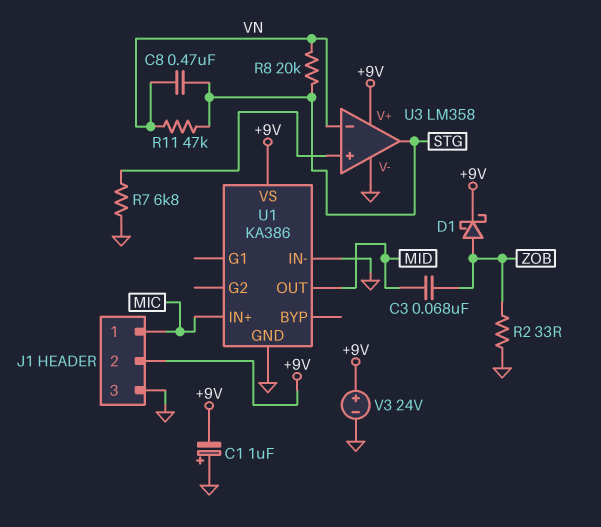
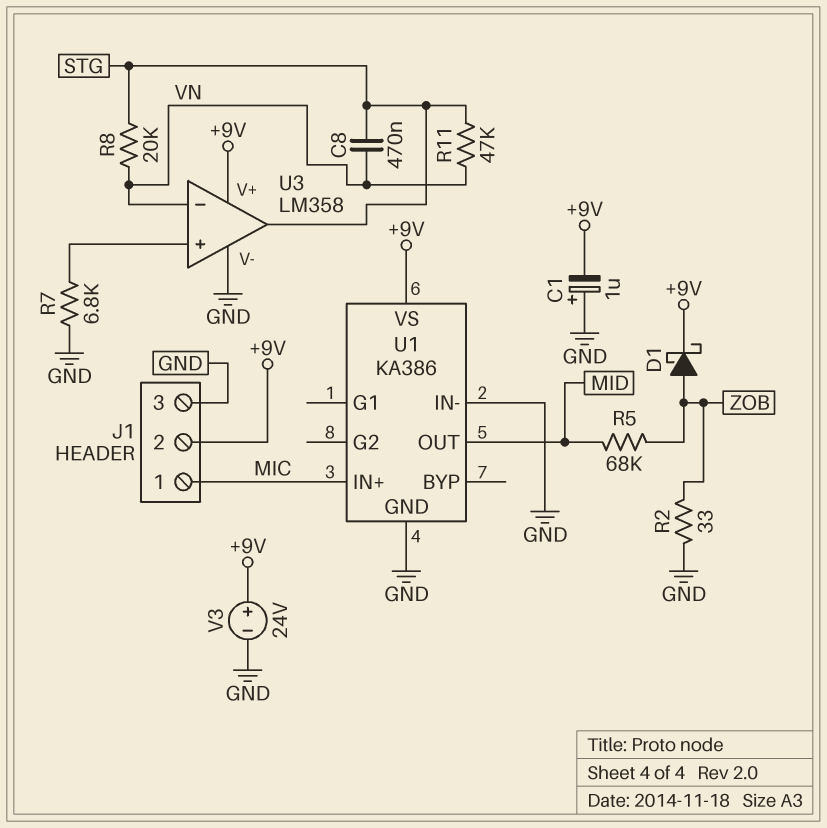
C3: 68nF (MID, ZOB) -> none
R5: none -> 68k (MID, ZOB)

